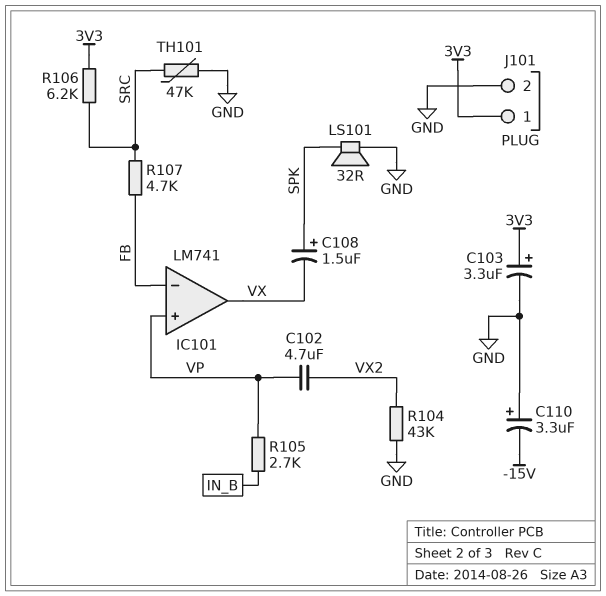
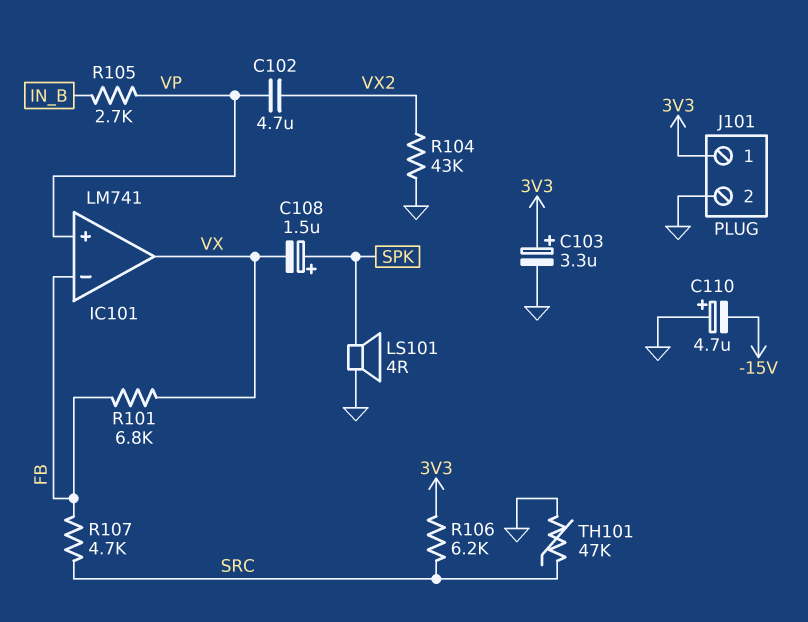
C110: 3.3uF (plus GND, minus -15V) -> 4.7uF (plus GND, minus -15V)
LS101: speaker 32R (GND, SPK) -> speaker 4R (GND, SPK)
R101: none -> 6.8k (FB, VX)

